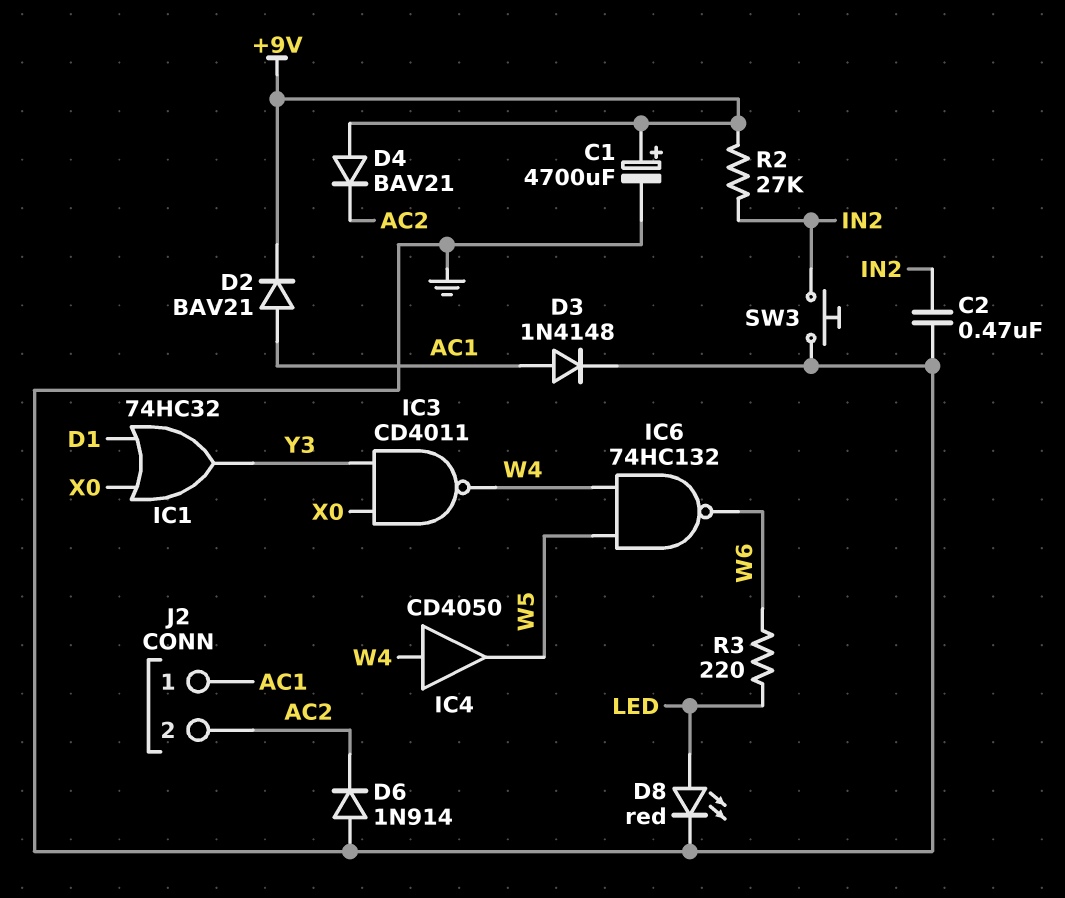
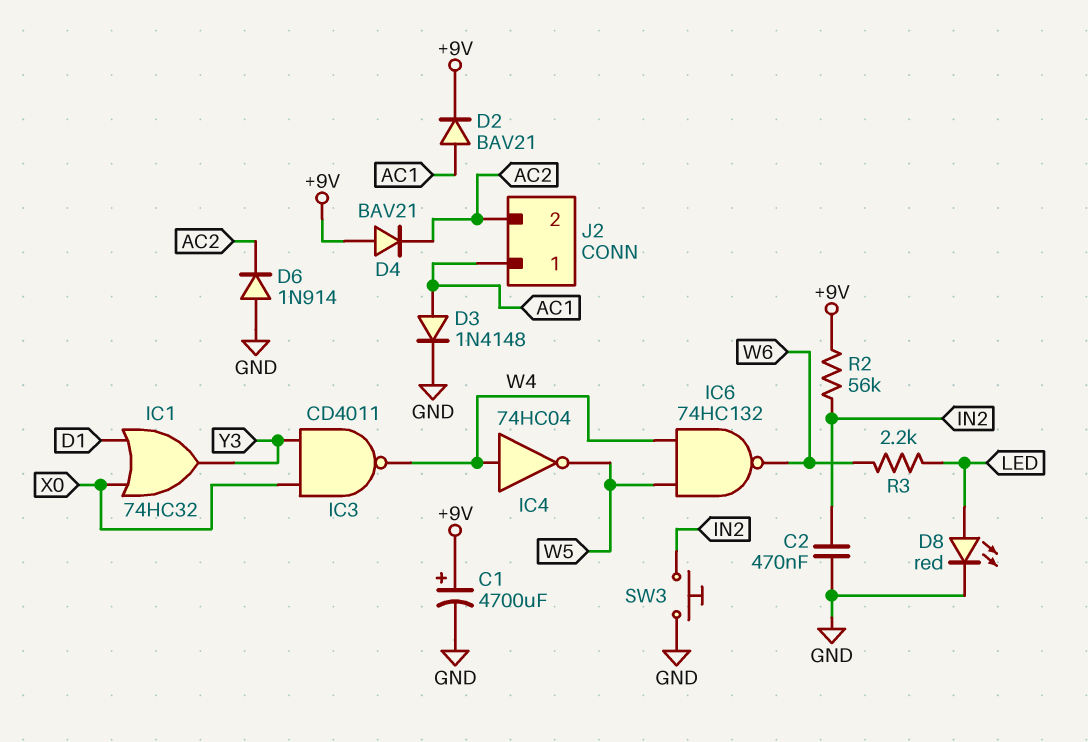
IC4: buffer CD4050 (in W4, out W5) -> NOT 74HC04 (in W4, out W5)
R2: 27k (+9V, IN2) -> 56k (+9V, IN2)
R3: 220 (LED, W6) -> 2.2k (LED, W6)

